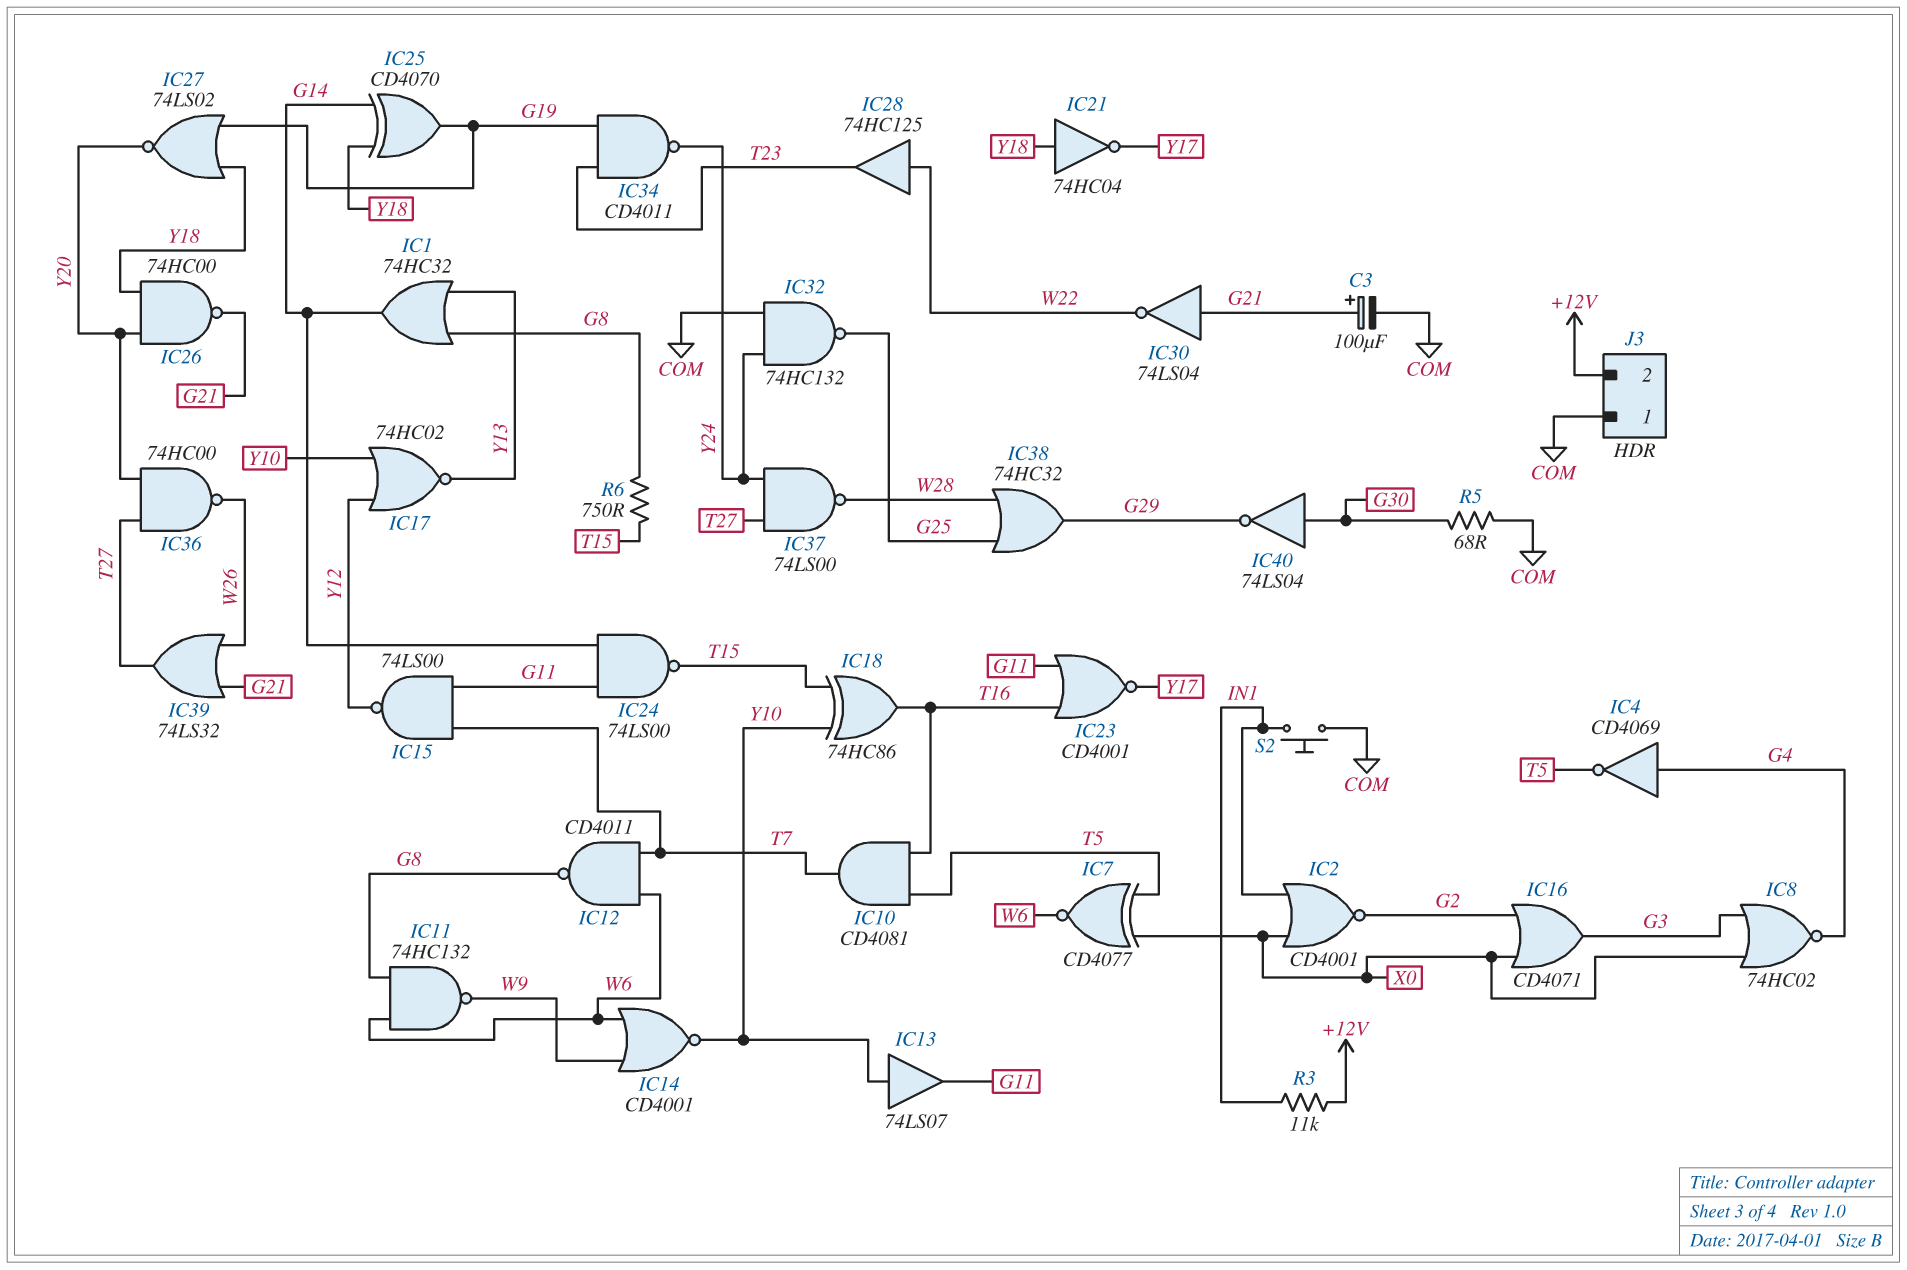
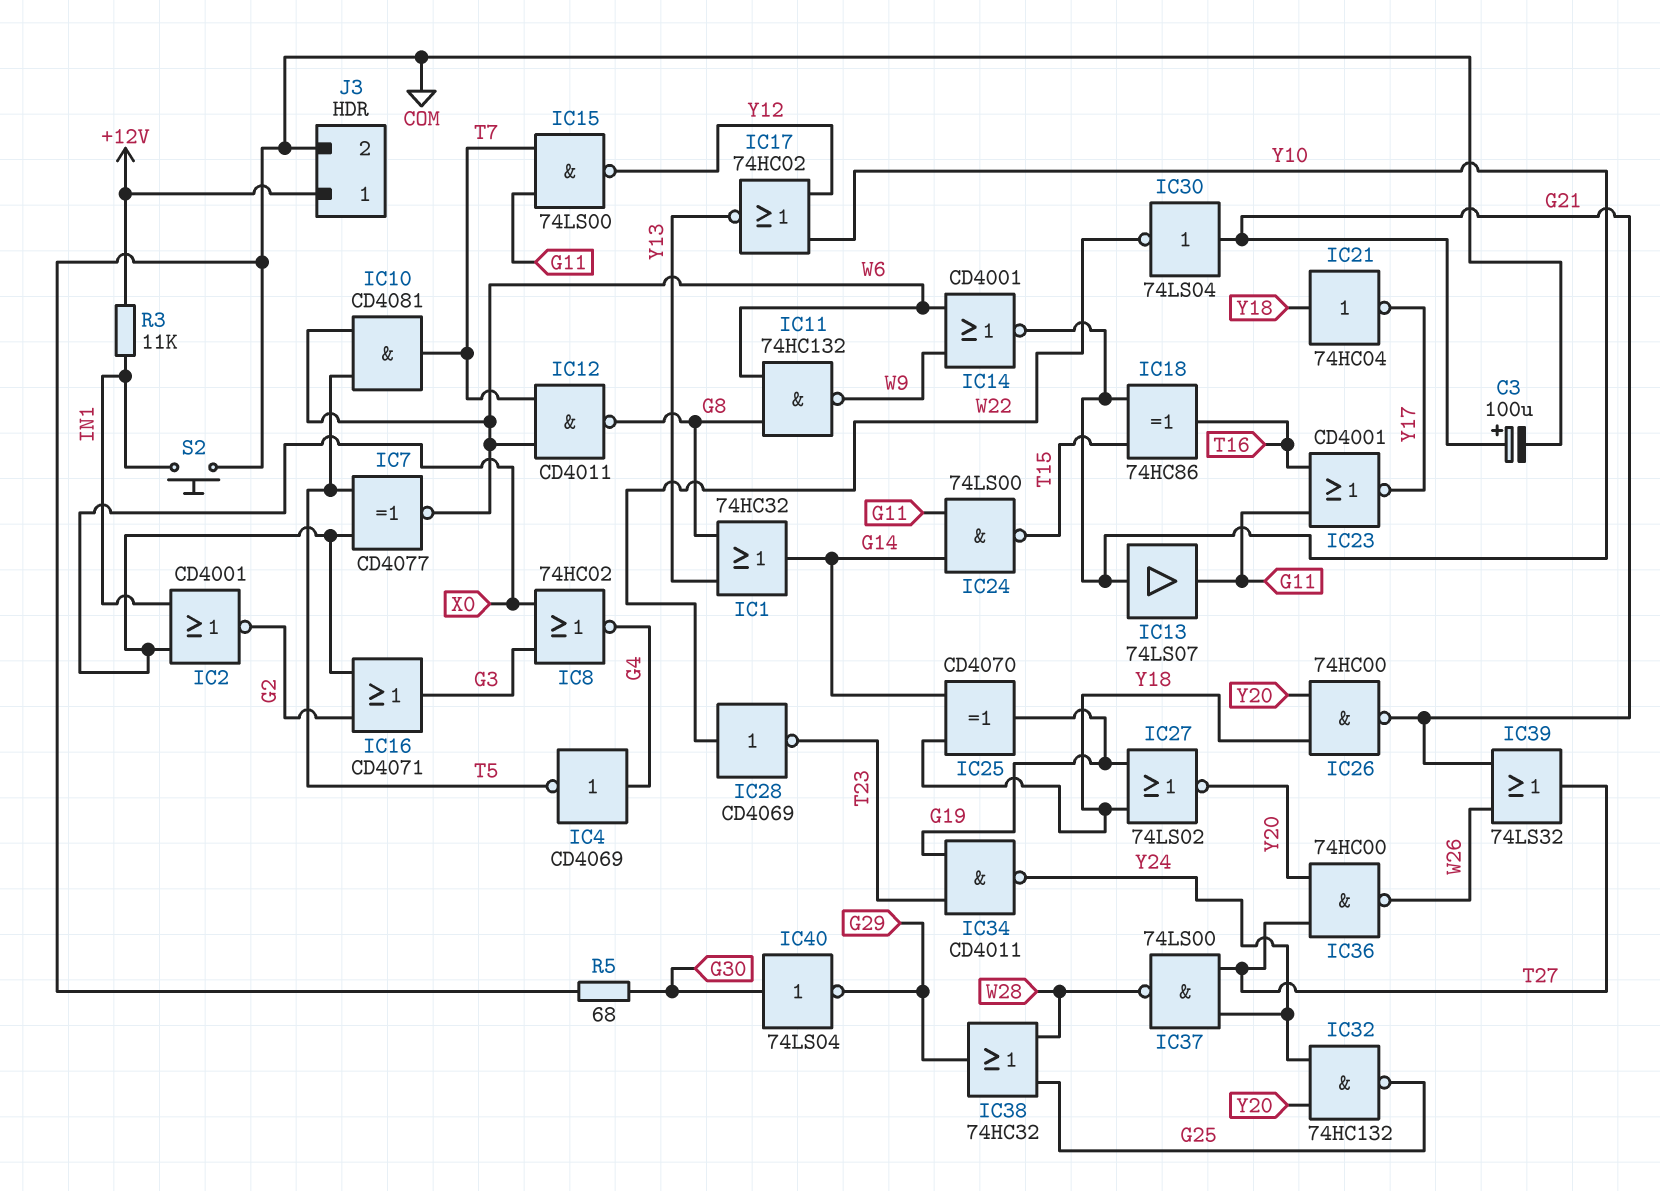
IC10: AND CD4081 (in T5, in T16, out T7) -> AND CD4081 (in T5, in W6, out T7)
IC28: buffer 74HC125 (in W22, out T23) -> NOT CD4069 (in W22, out T23)
IC32: NAND 74HC132 (in COM, in Y24, out G25) -> NAND 74HC132 (in Y20, in Y24, out G25)
J3 pin 1: COM -> +12V
J3 pin 2: +12V -> COM
R6: 750 (G8, T15) -> none

